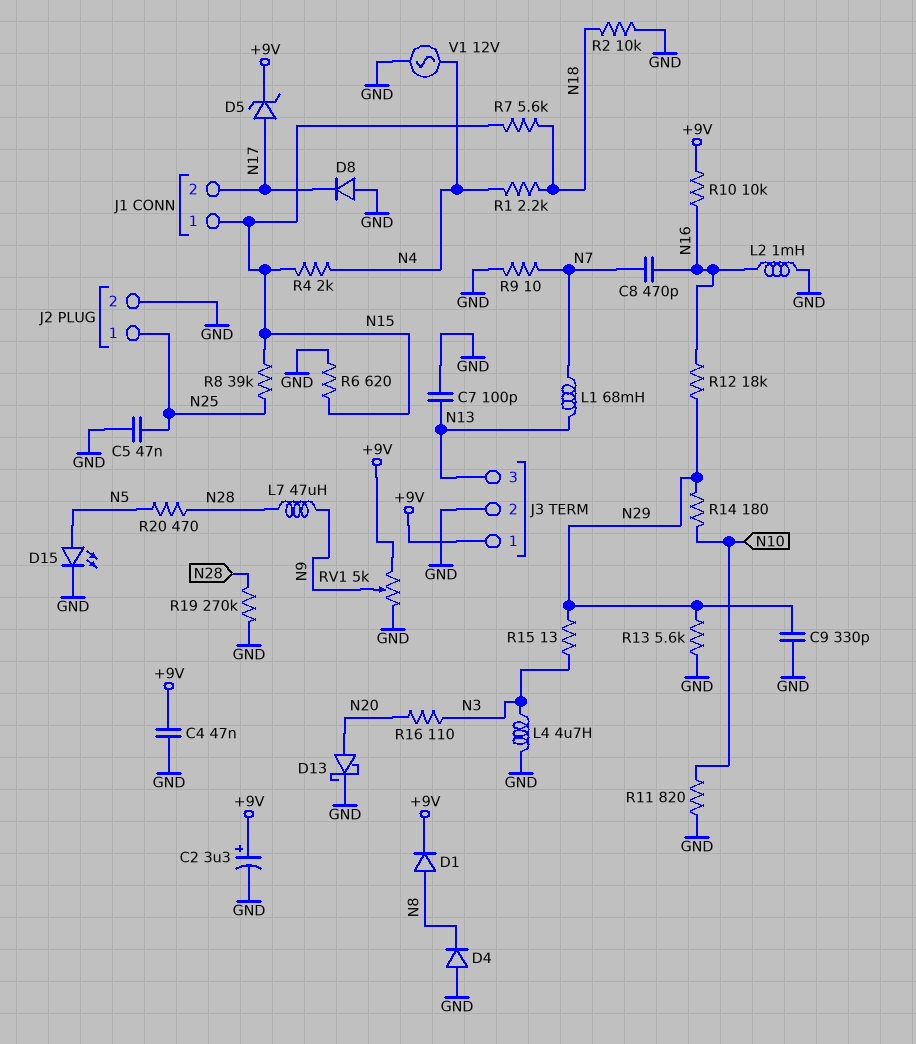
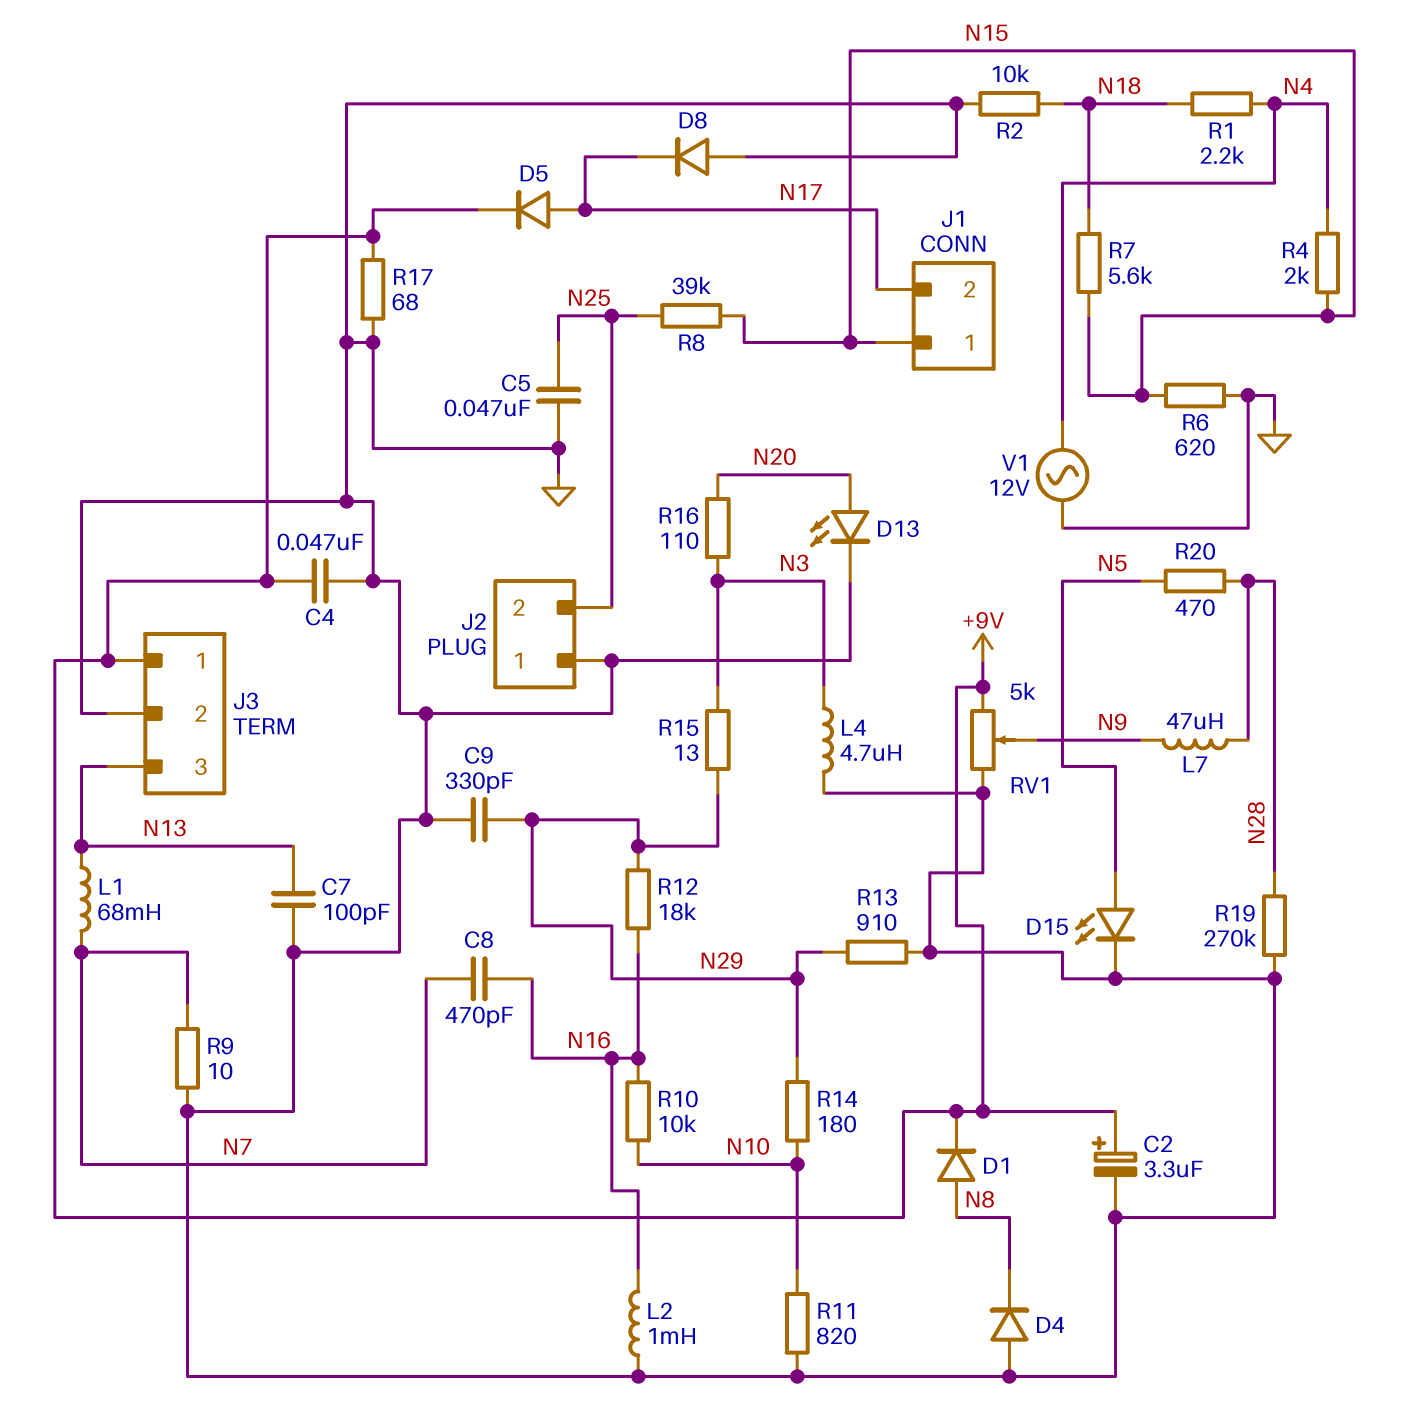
D5: zener (A N17, K +9V) -> diode (A N17, K +9V)
D13: schottky (A N20, K GND) -> LED (A N20, K GND)
J2 pin 1: N25 -> GND
J2 pin 2: GND -> N25
R10: 10k (+9V, N16) -> 10k (N10, N16)
R13: 5.6k (GND, N29) -> 910 (GND, N29)
R17: none -> 68 (+9V, GND)

